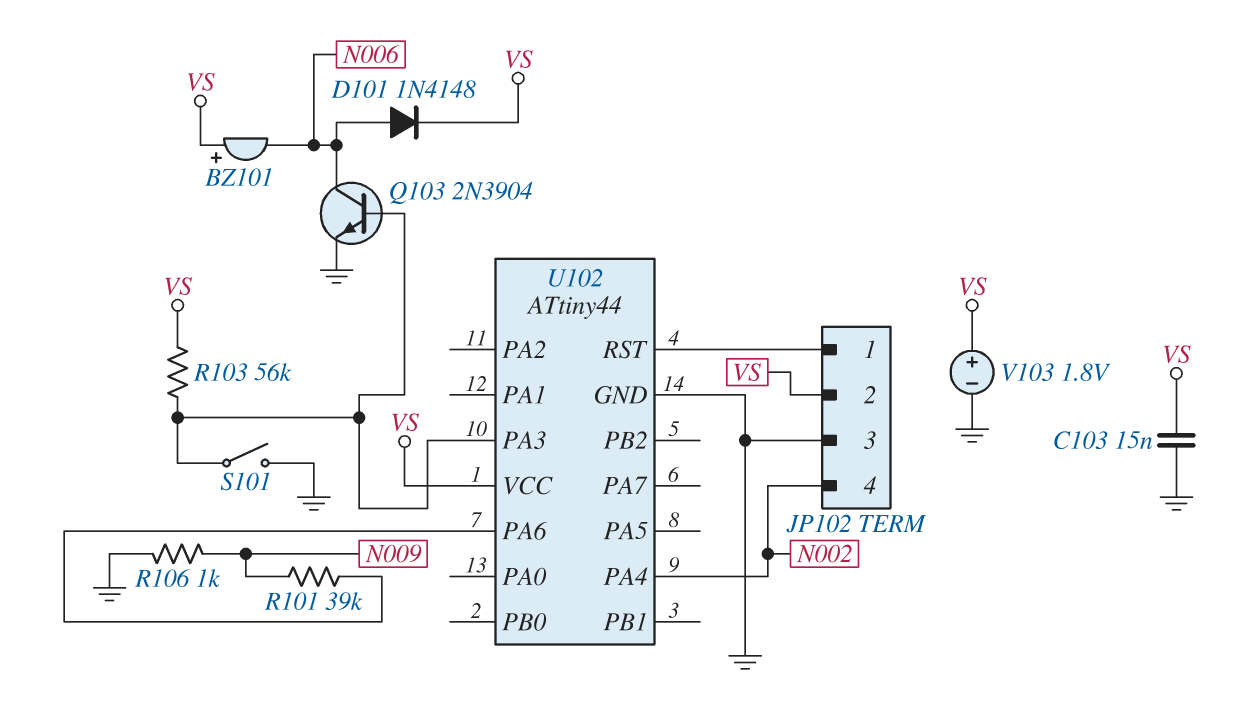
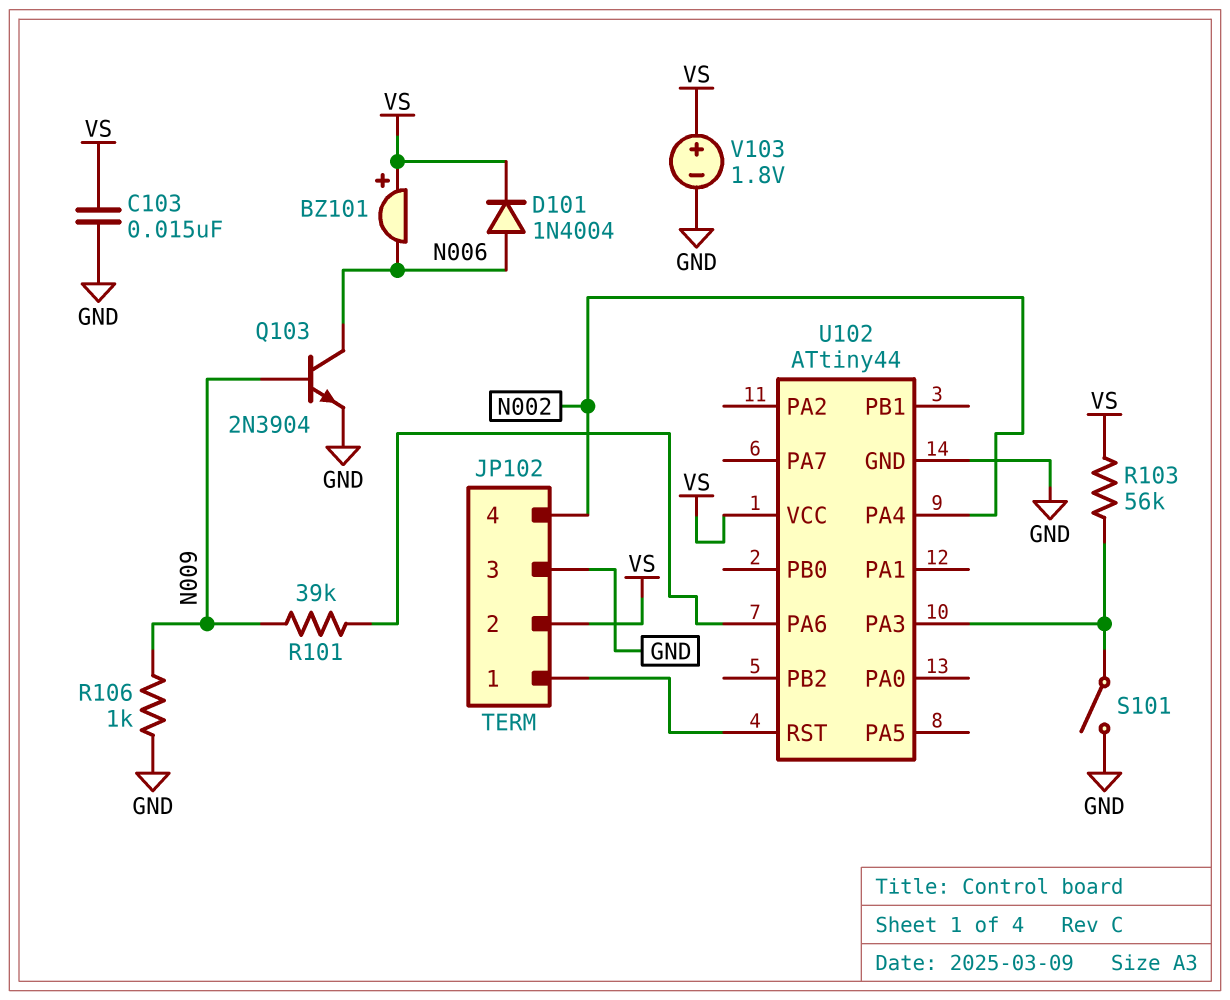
D101: diode 1N4148 (A N006, K VS) -> diode 1N4004 (A N006, K VS)
Q103: NPN 2N3904 (B U102/PA3, C N006, E GND) -> NPN 2N3904 (B N009, C N006, E GND)

